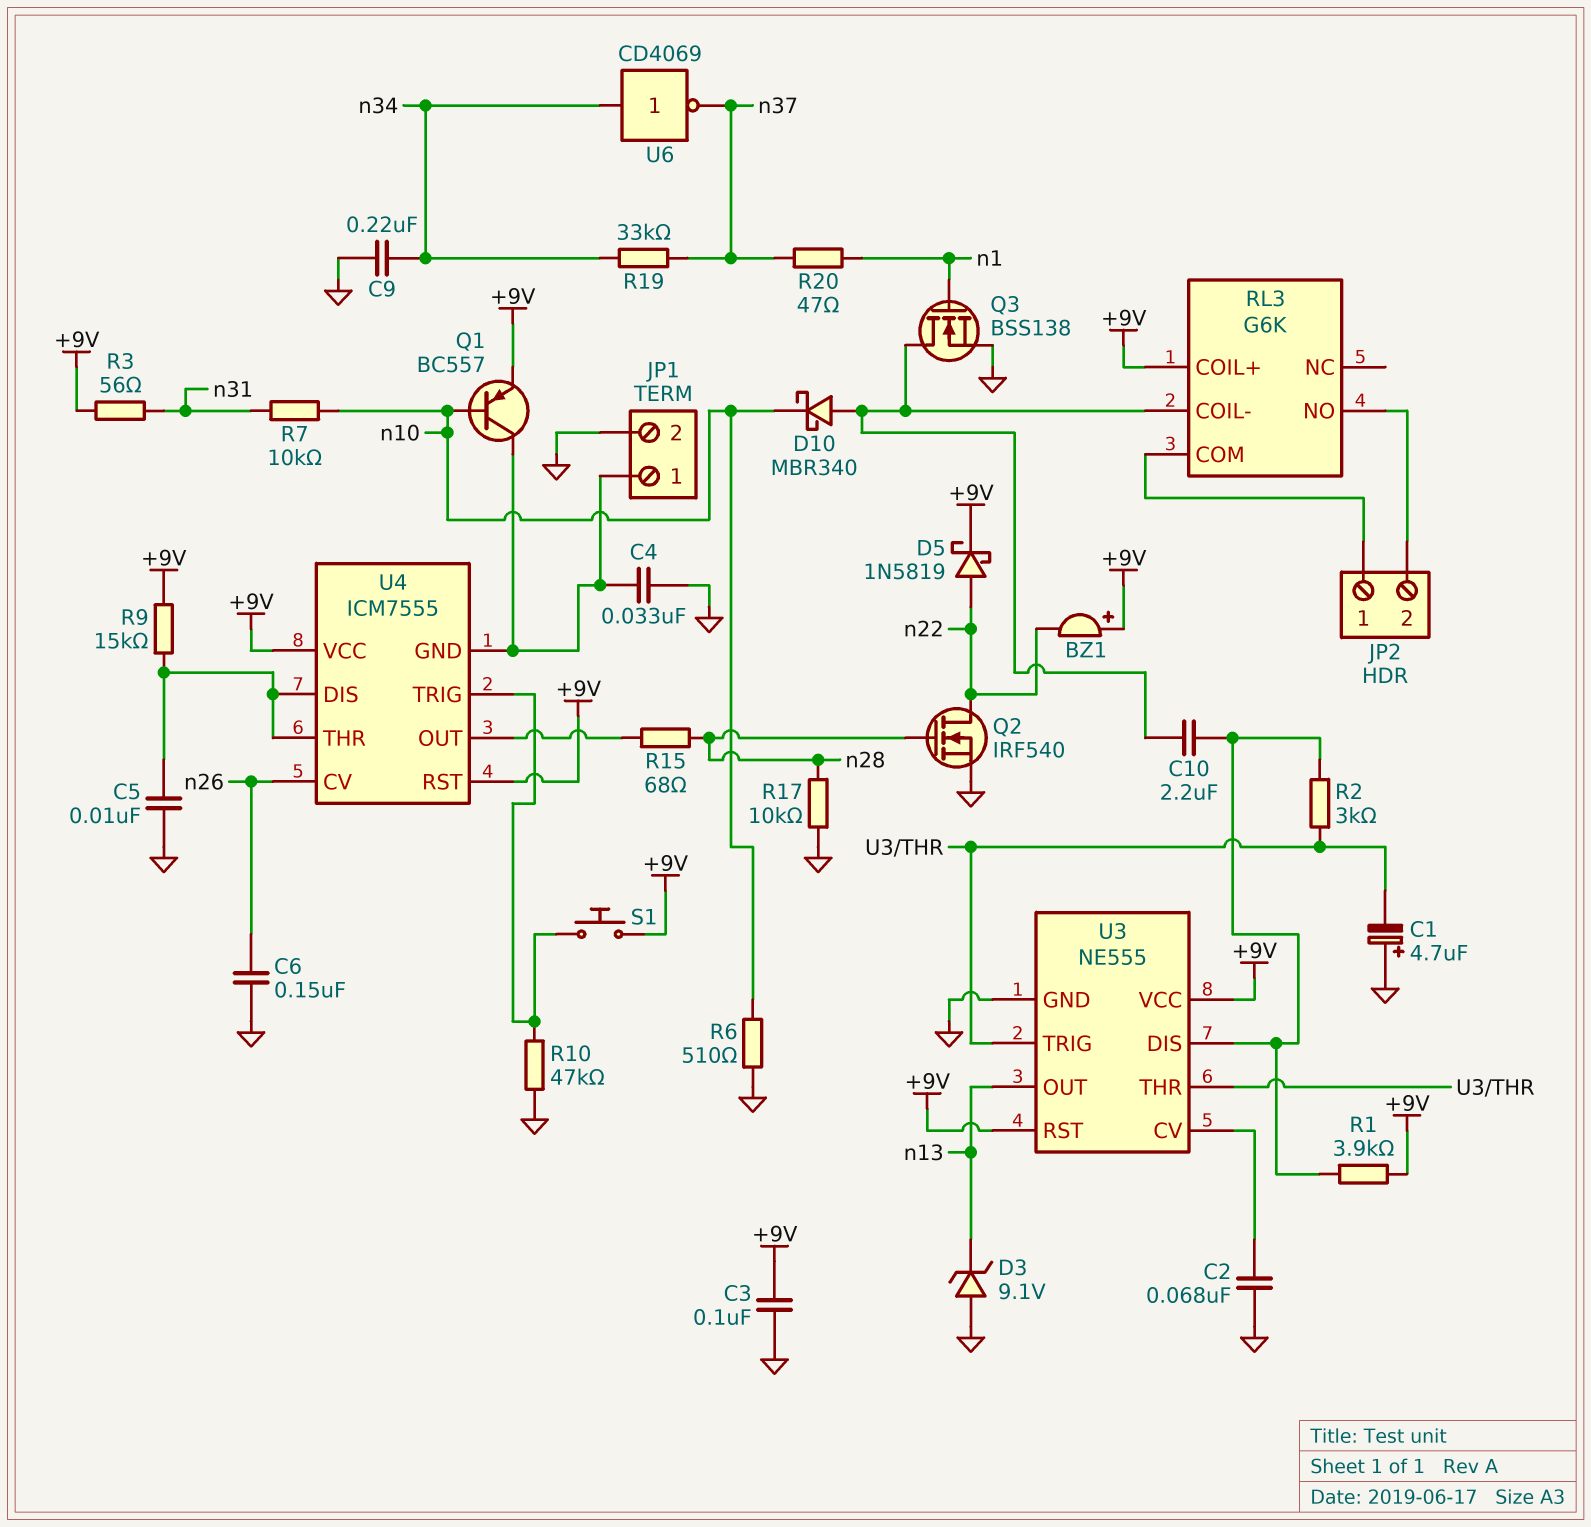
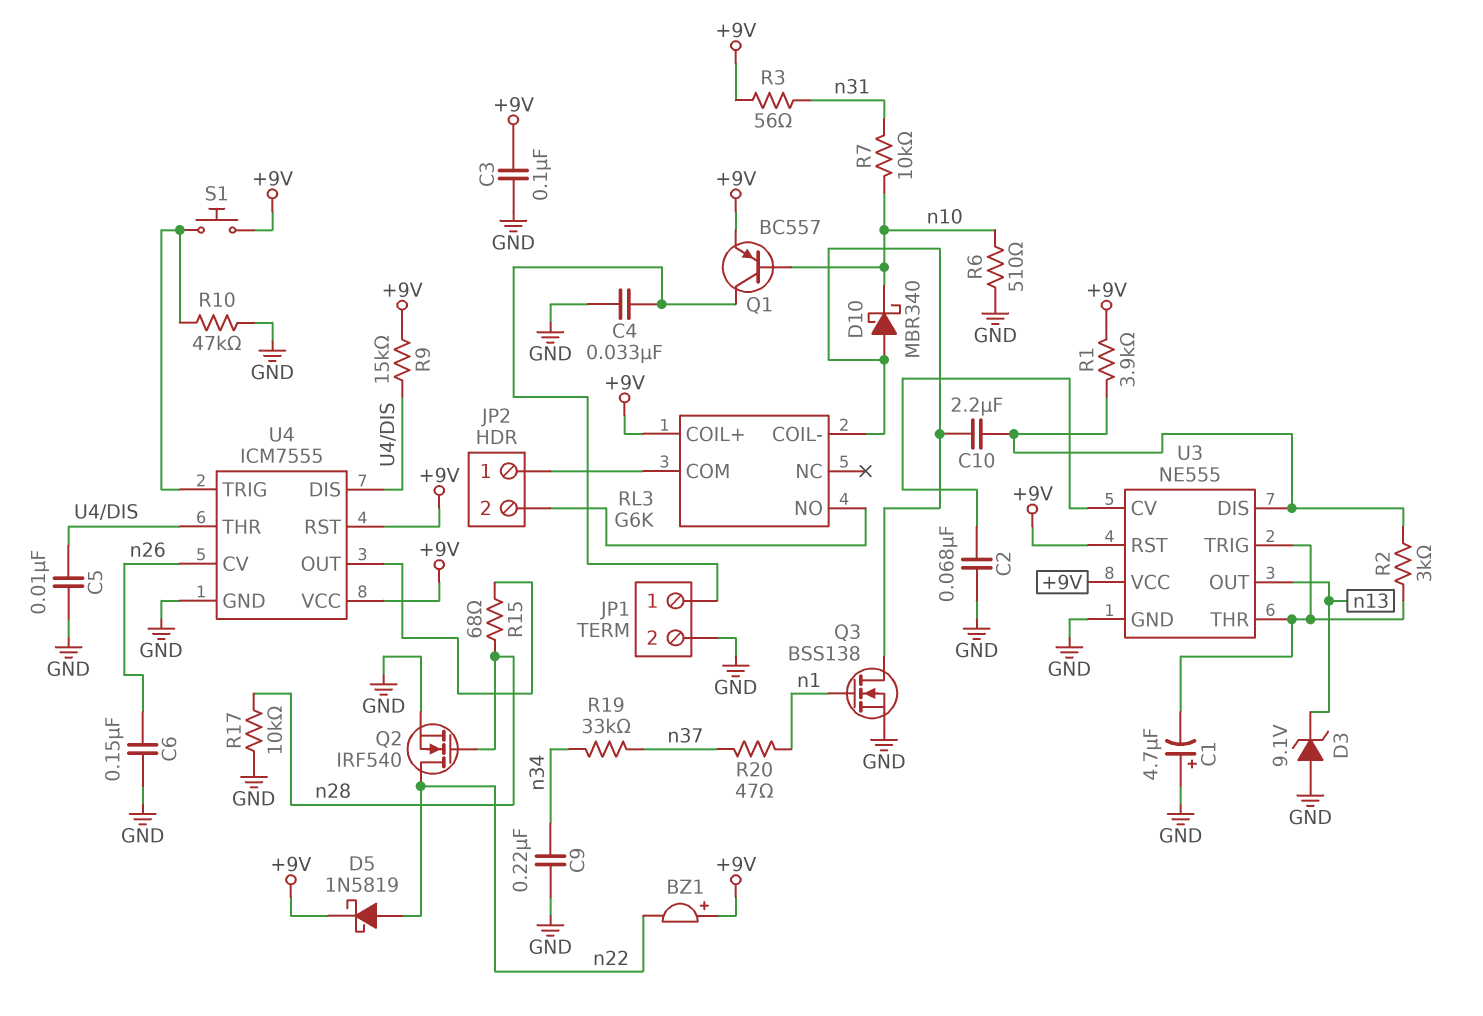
U4 pin GND: JP1/1 -> GND
U6: NOT CD4069 (in n34, out n37) -> none

